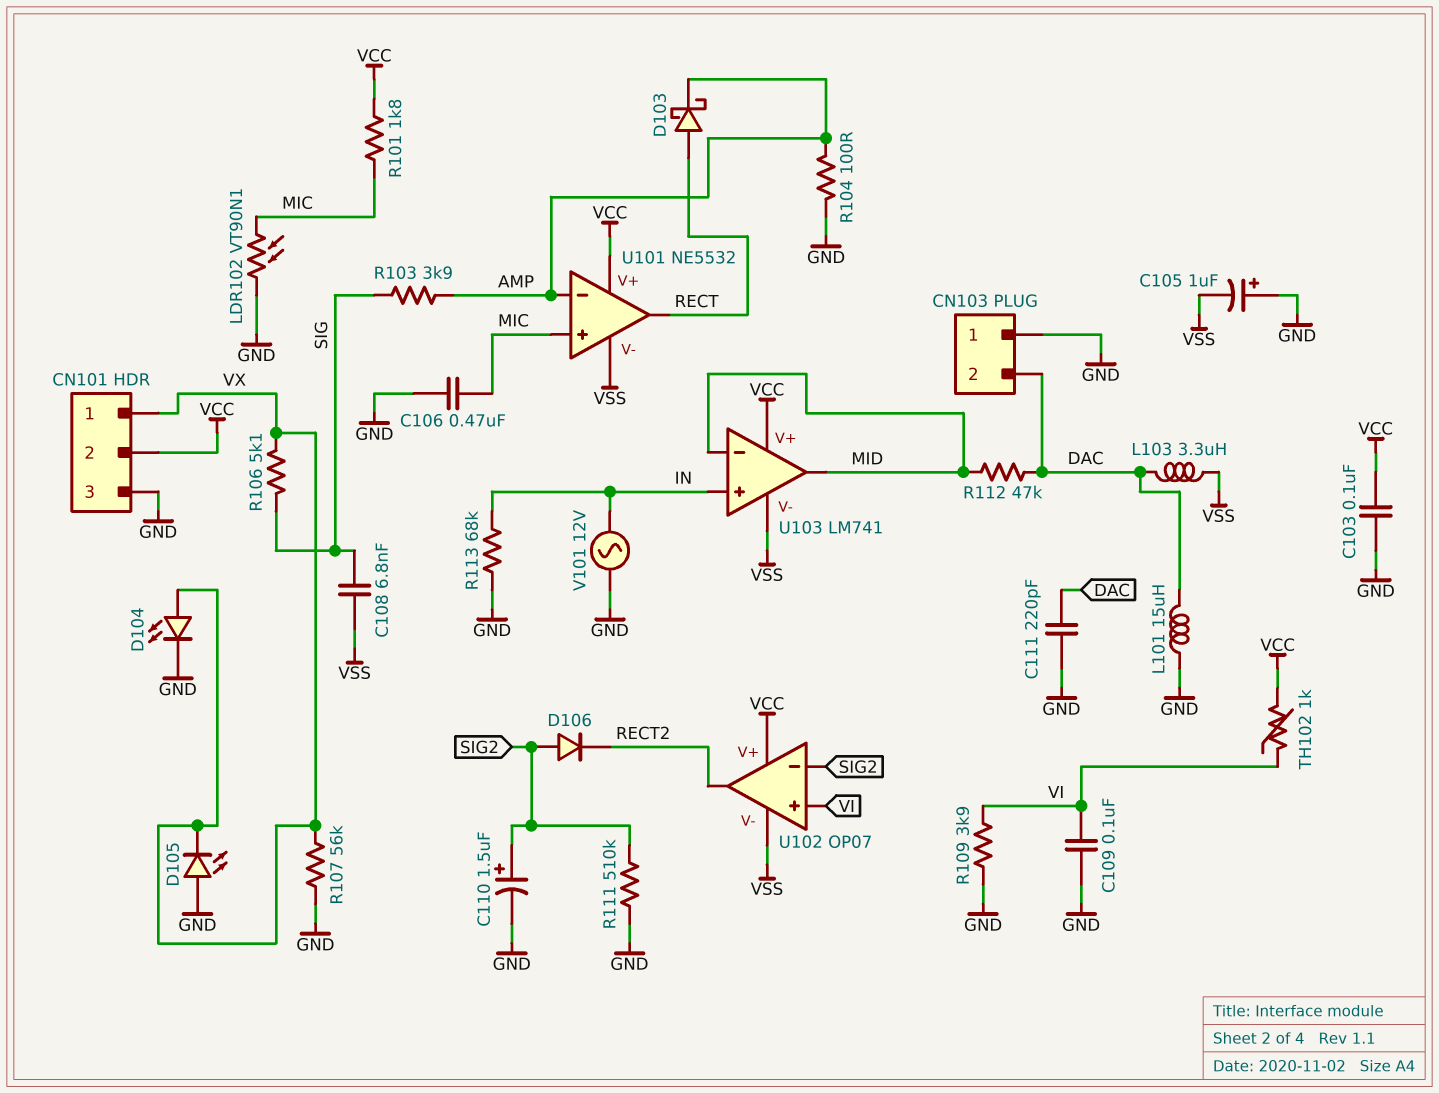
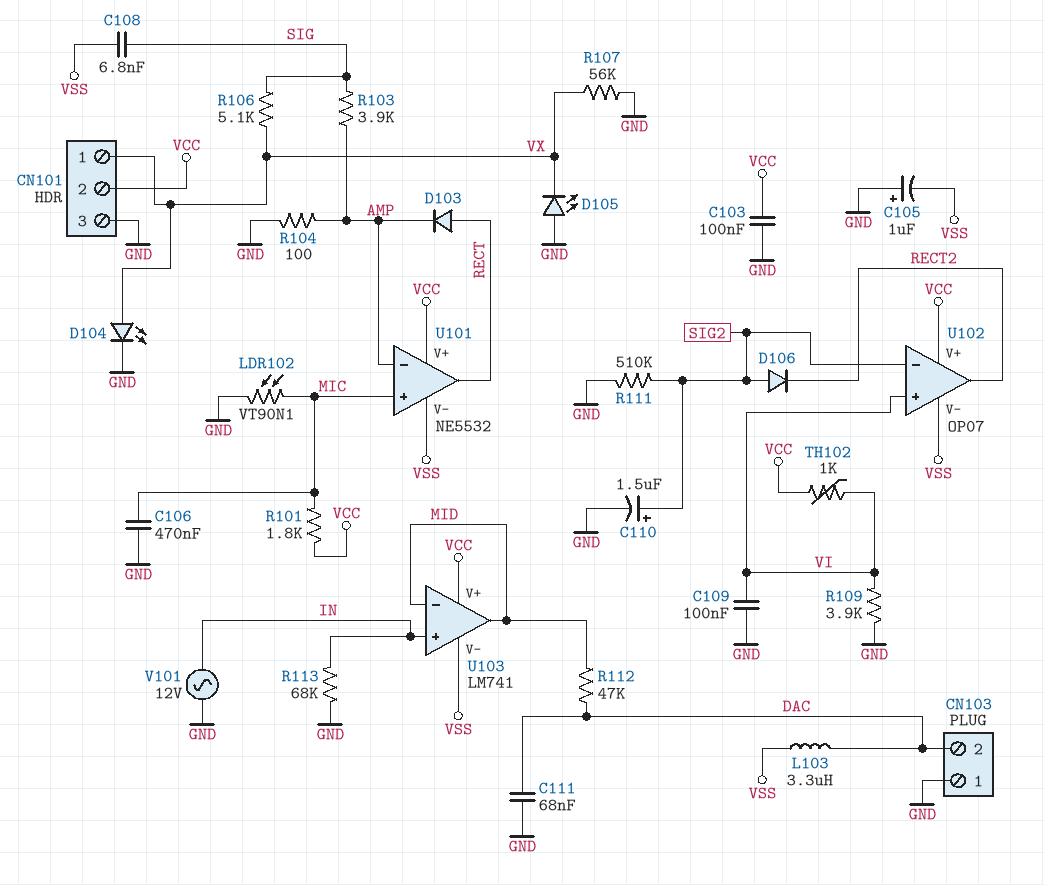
C111: 220pF (DAC, GND) -> 68nF (DAC, GND)
D103: schottky (A RECT, K AMP) -> diode (A RECT, K AMP)
L101: 15uH (DAC, GND) -> none

